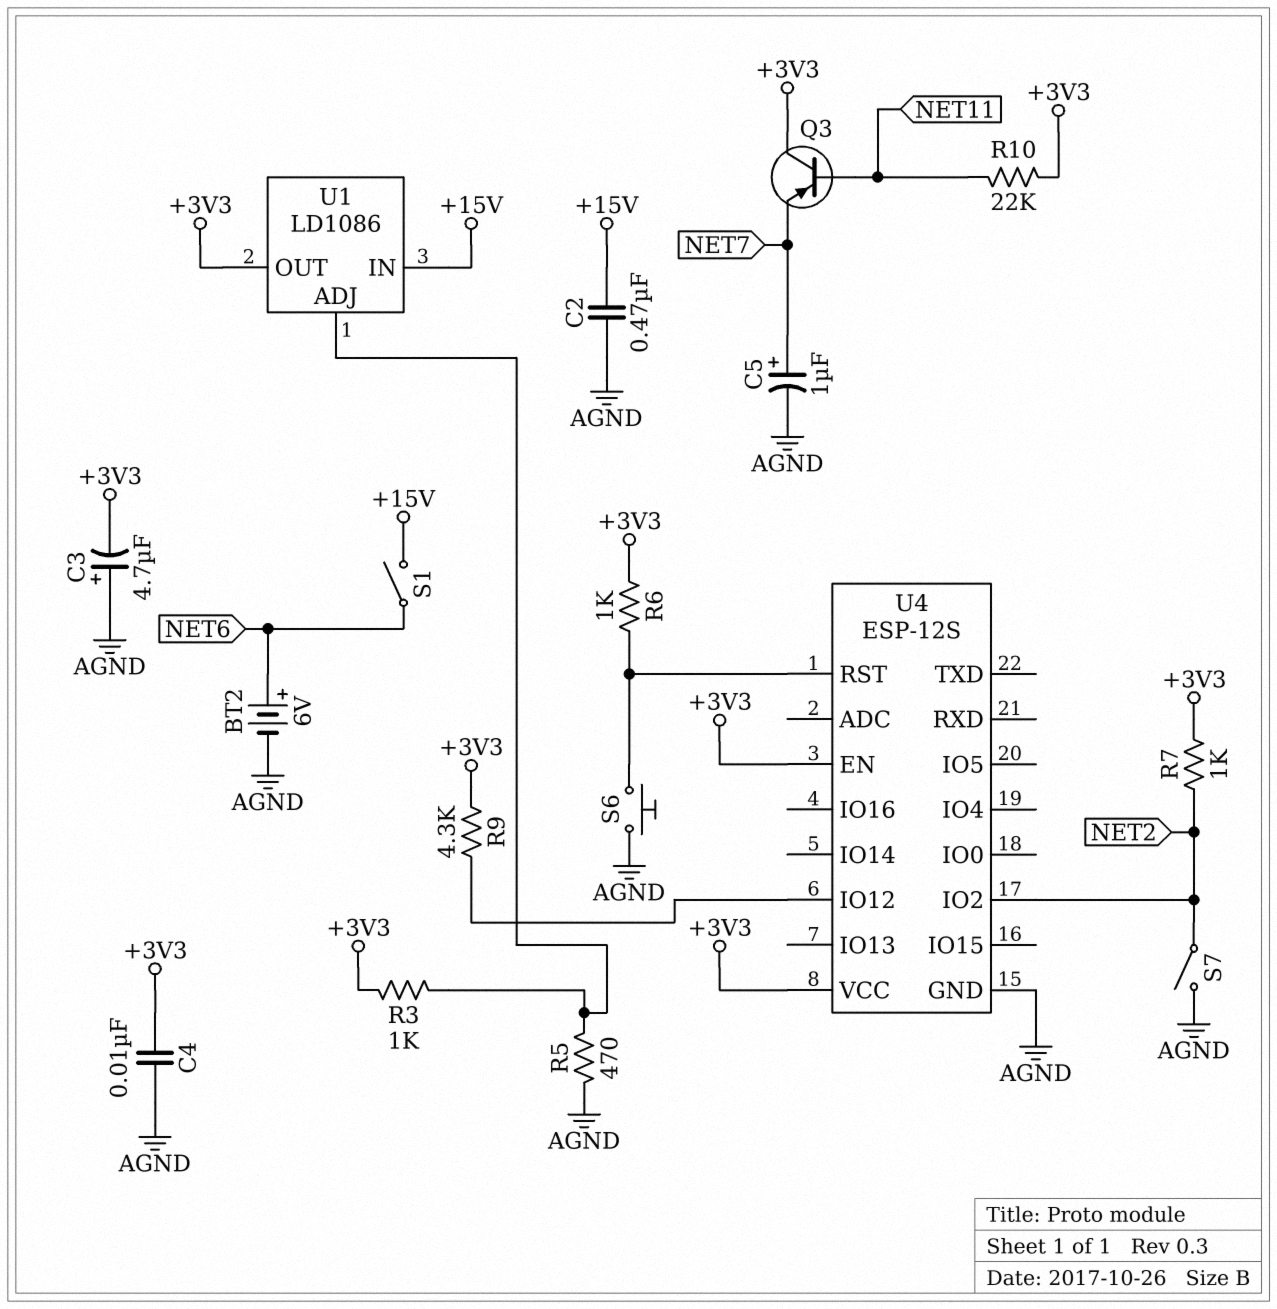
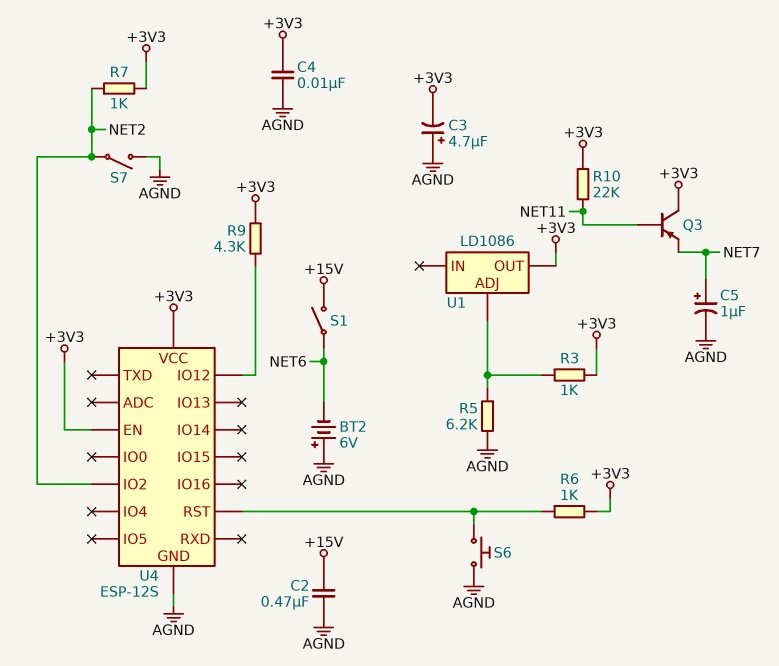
BT2: 6V (plus NET6, minus AGND) -> 6V (plus AGND, minus NET6)
R5: 470 (AGND, U1/ADJ) -> 6.2k (AGND, U1/ADJ)
U1 pin IN: +15V -> none

